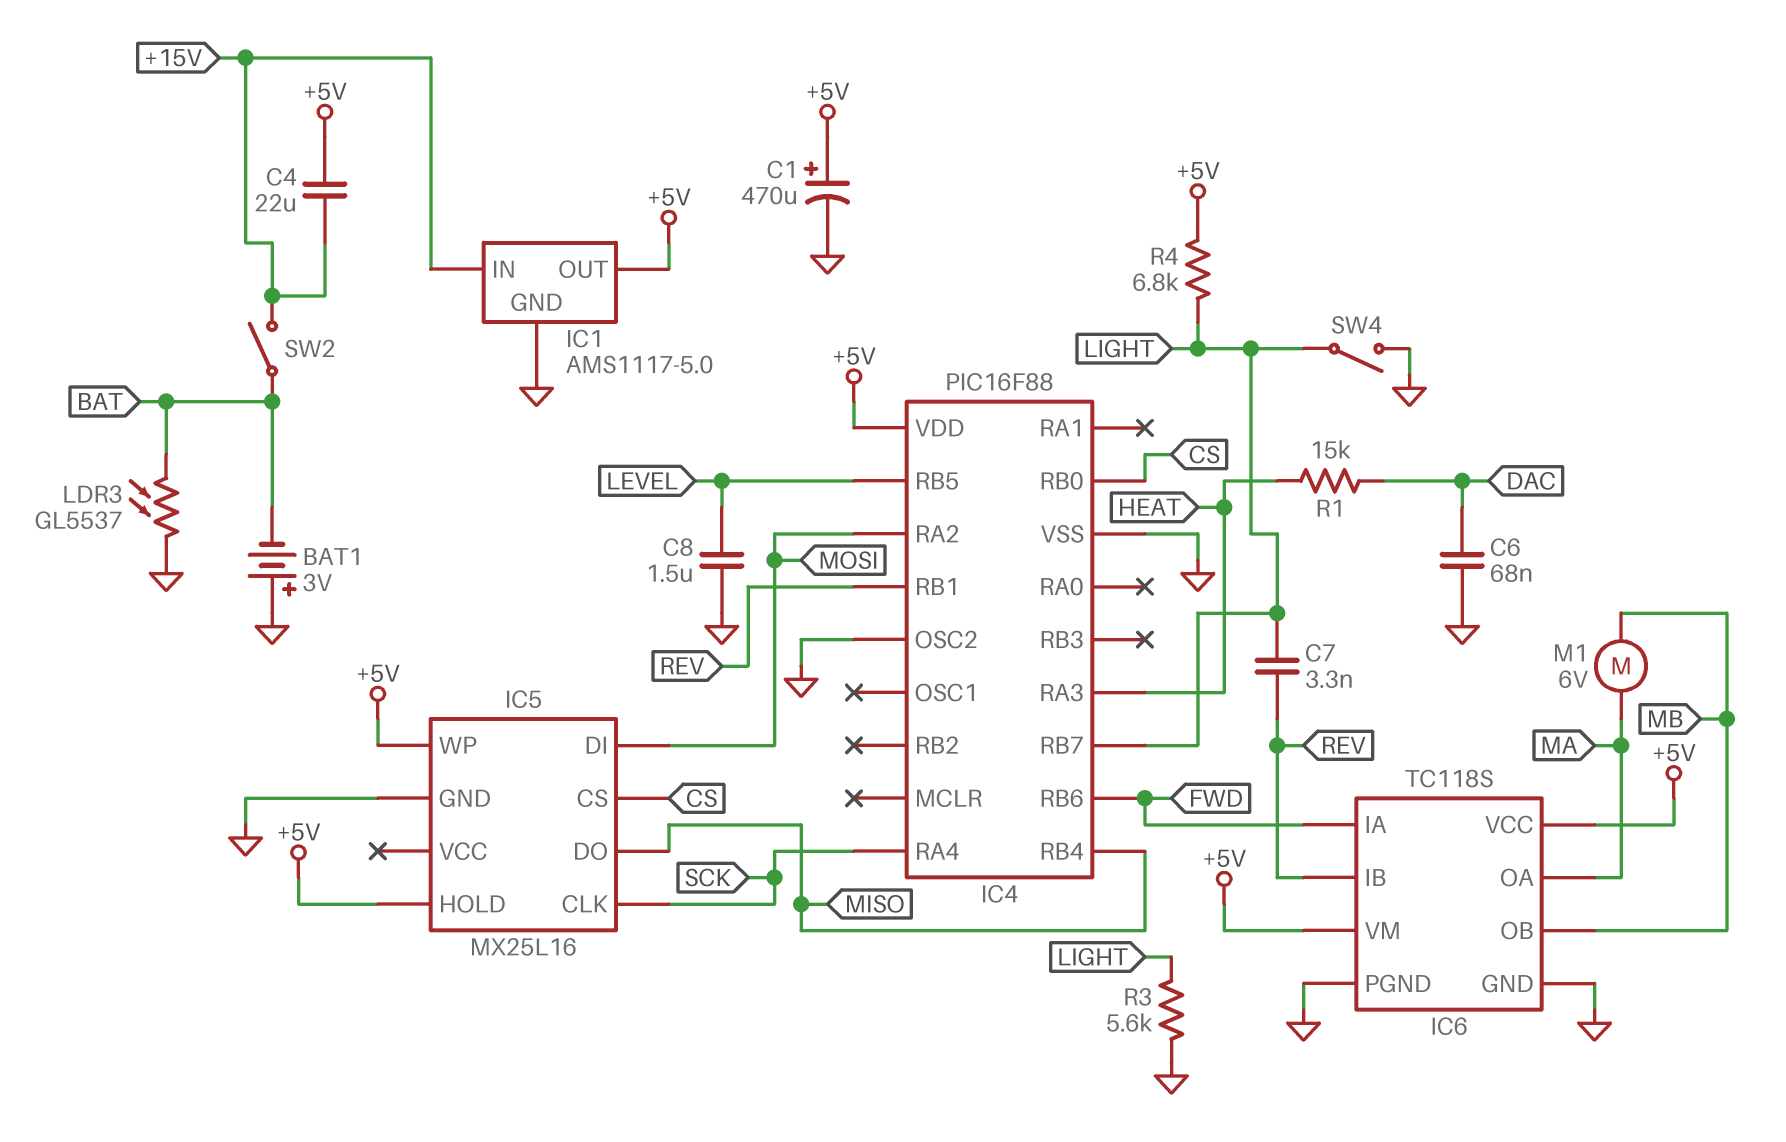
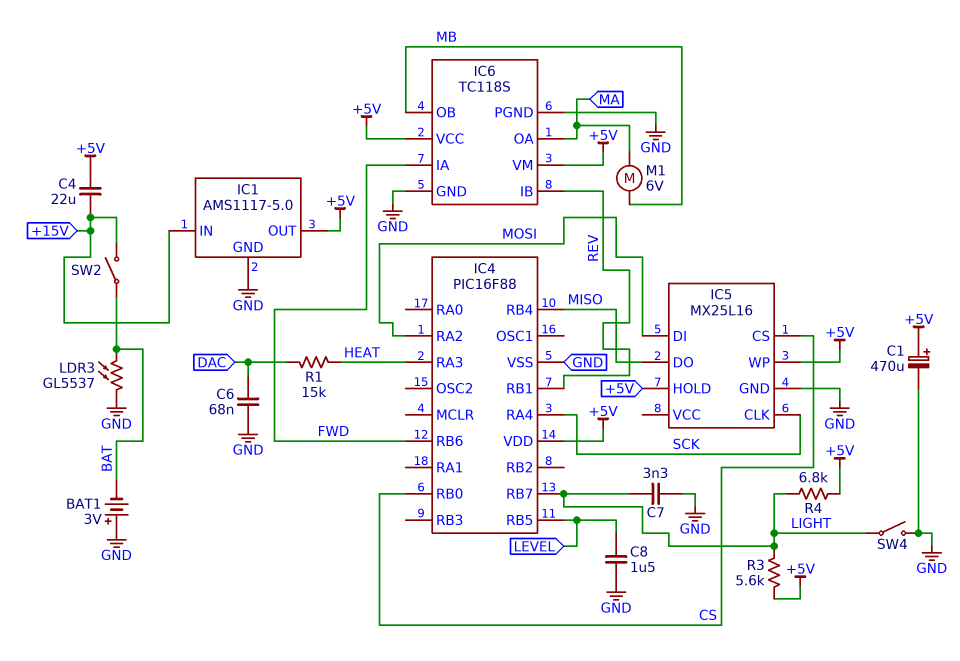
C7: 3.3nF (LIGHT, REV) -> 3.3nF (GND, LIGHT)
IC4 pin OSC2: GND -> none
R3: 5.6k (GND, LIGHT) -> 5.6k (+5V, LIGHT)

